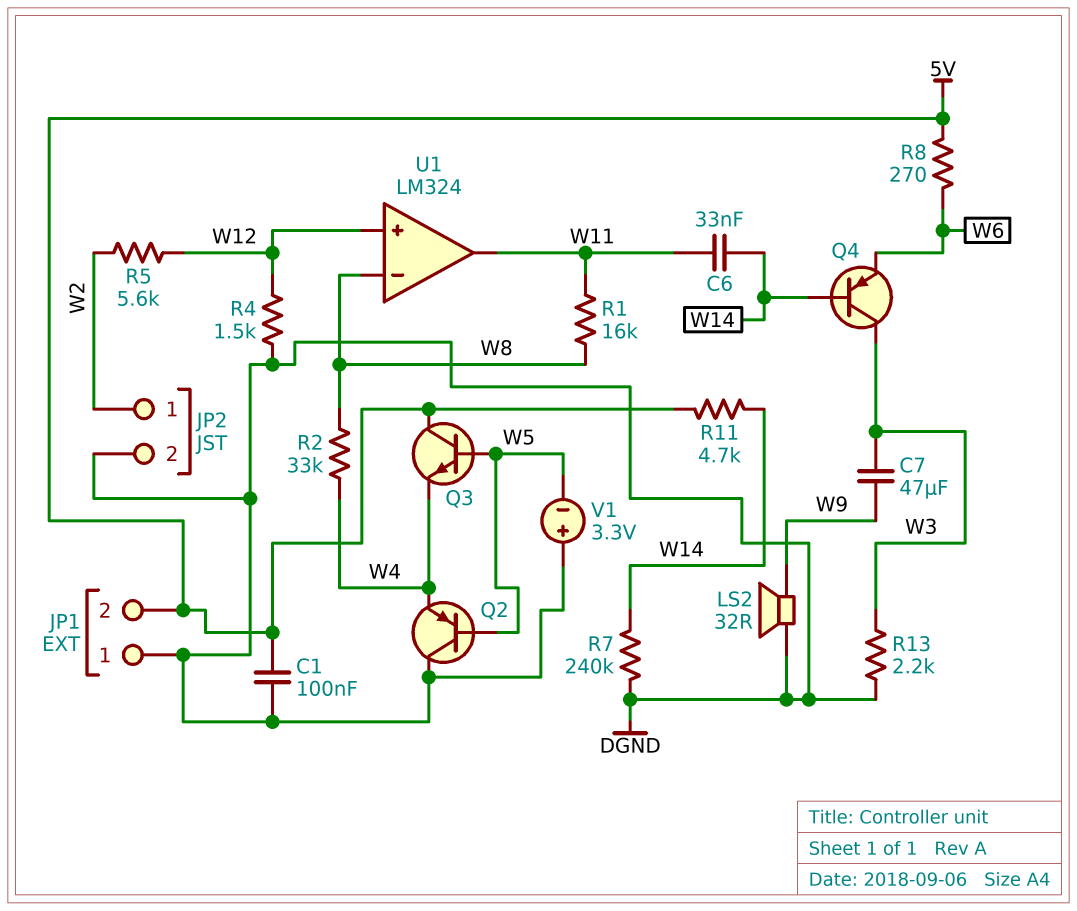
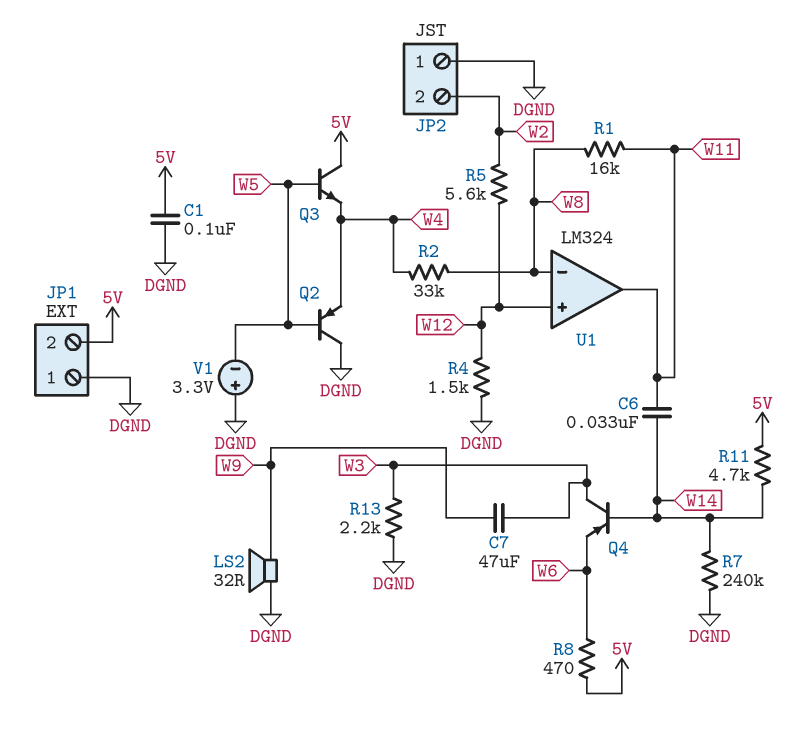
JP2 pin 1: W2 -> DGND
JP2 pin 2: DGND -> W2
R8: 270 (5V, W6) -> 470 (5V, W6)

